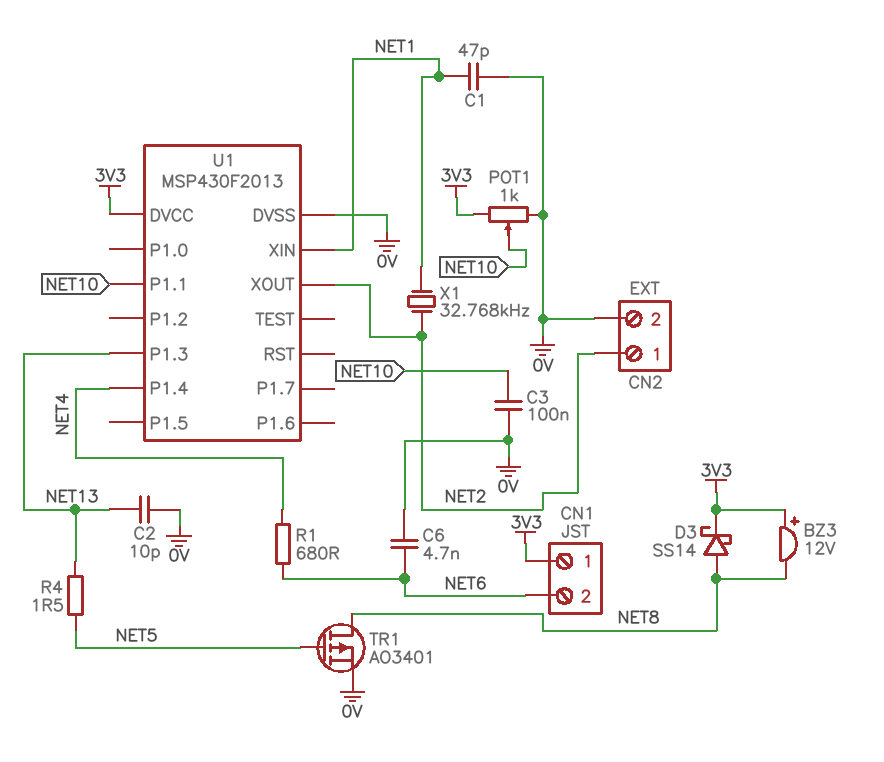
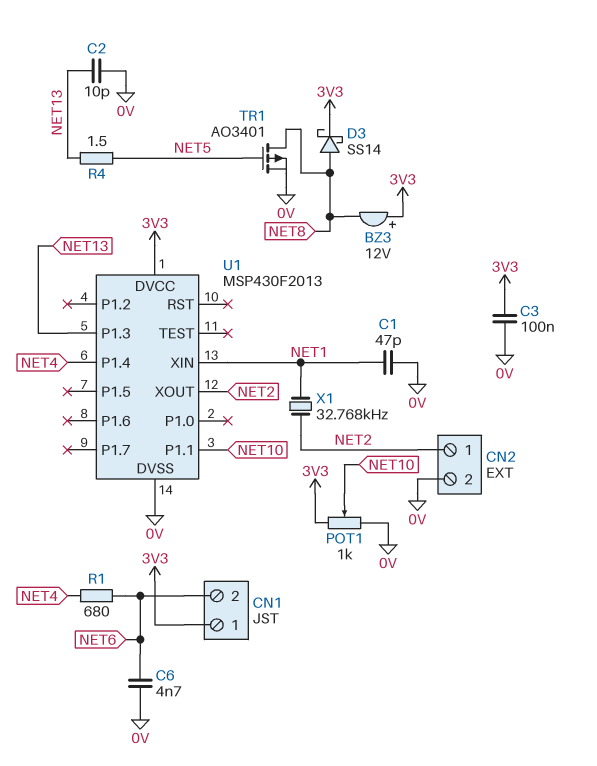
C3: 100nF (0V, NET10) -> 100nF (0V, 3V3)

